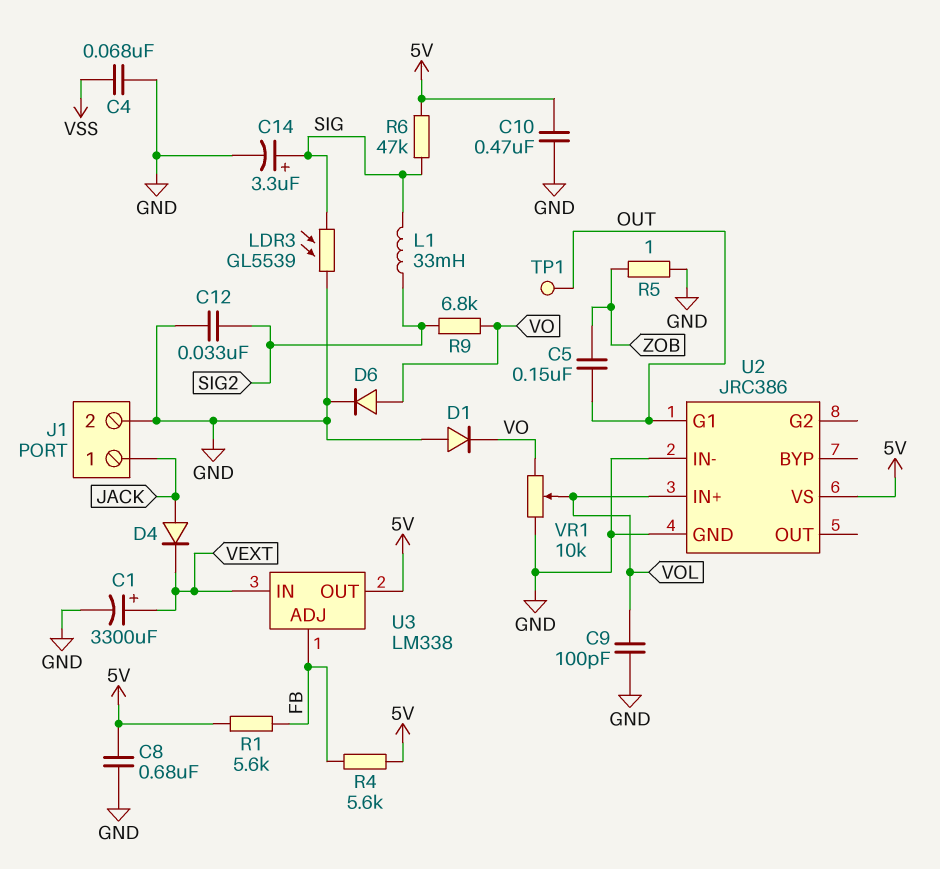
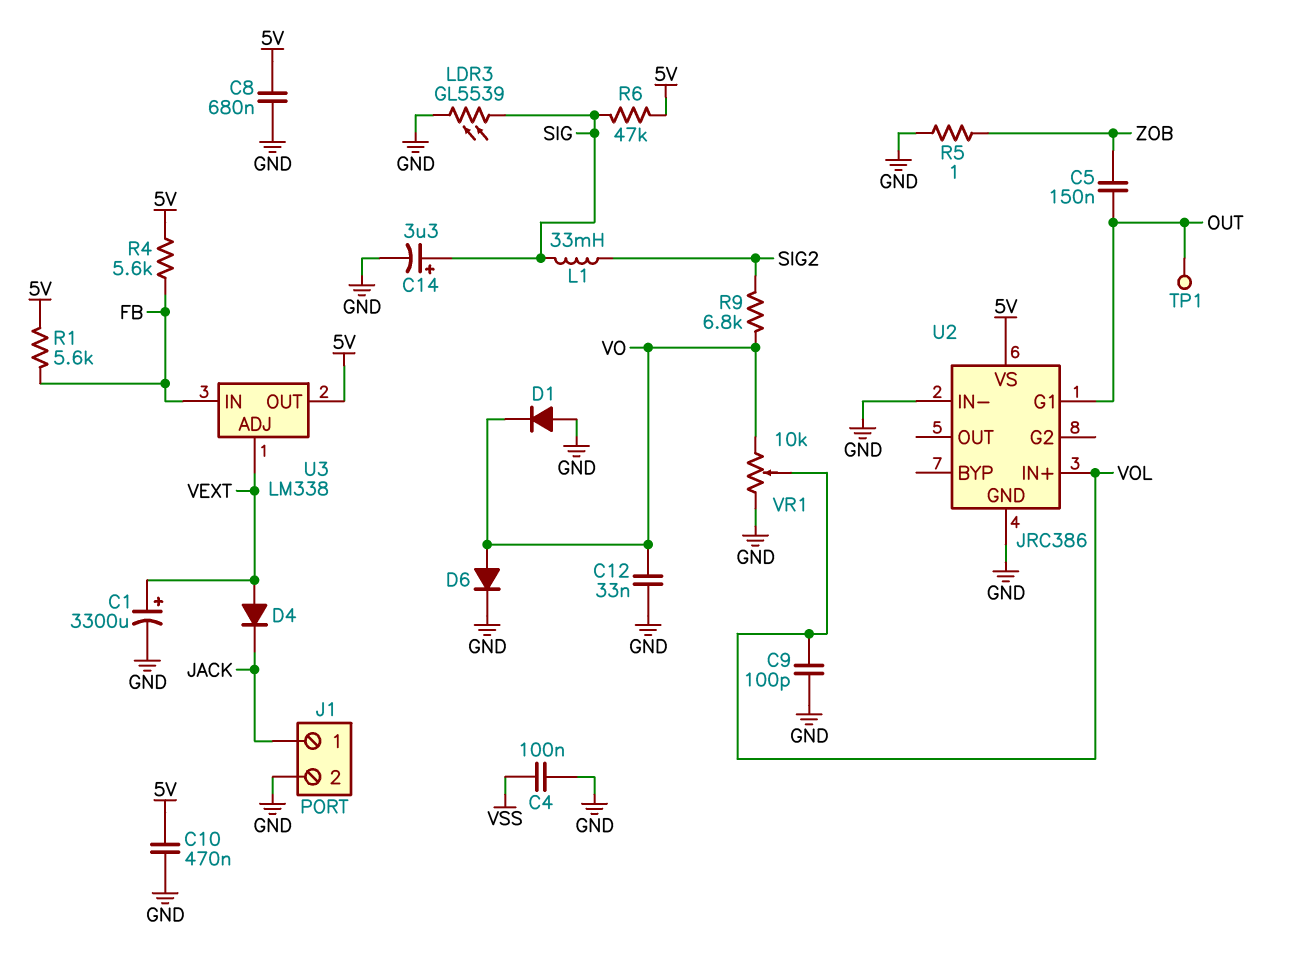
C4: 68nF (GND, VSS) -> 100nF (GND, VSS)
C12: 33nF (GND, SIG2) -> 33nF (GND, VO)
D4: diode (A JACK, K VEXT) -> diode (A VEXT, K JACK)
U3 pin ADJ: FB -> VEXT
U3 pin IN: VEXT -> FB

